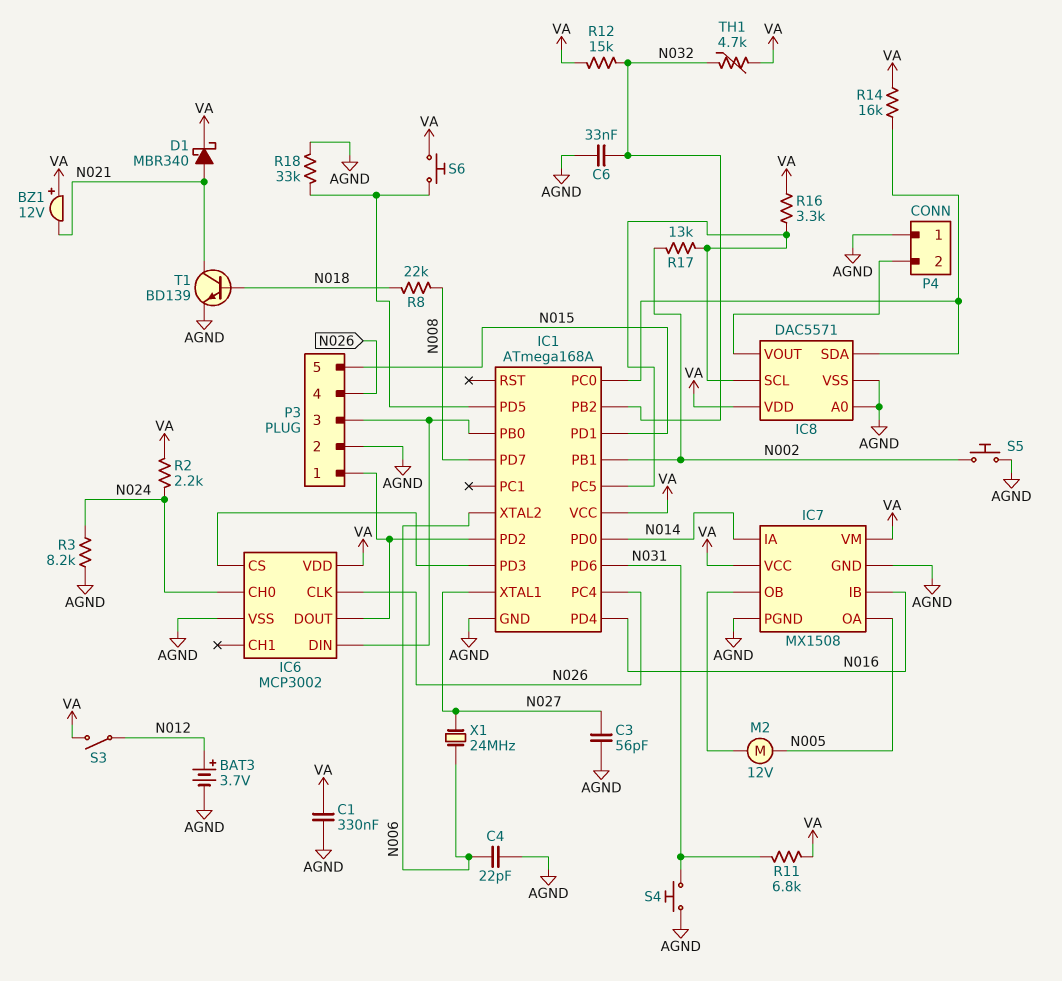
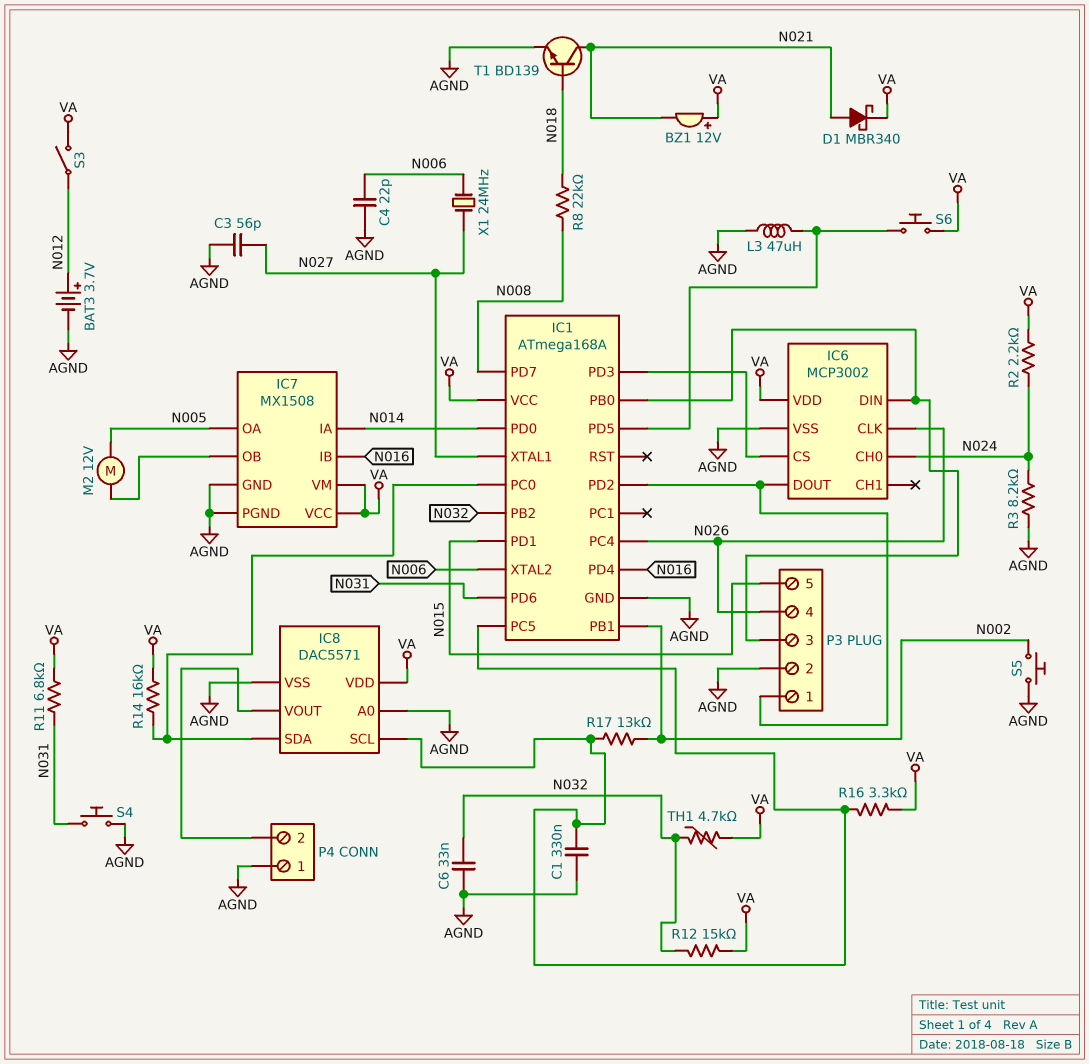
C1: 330nF (AGND, VA) -> 330nF (AGND, IC1/PC5)
L3: none -> 47uH (AGND, IC1/PD5)
R18: 33k (AGND, IC1/PD5) -> none

